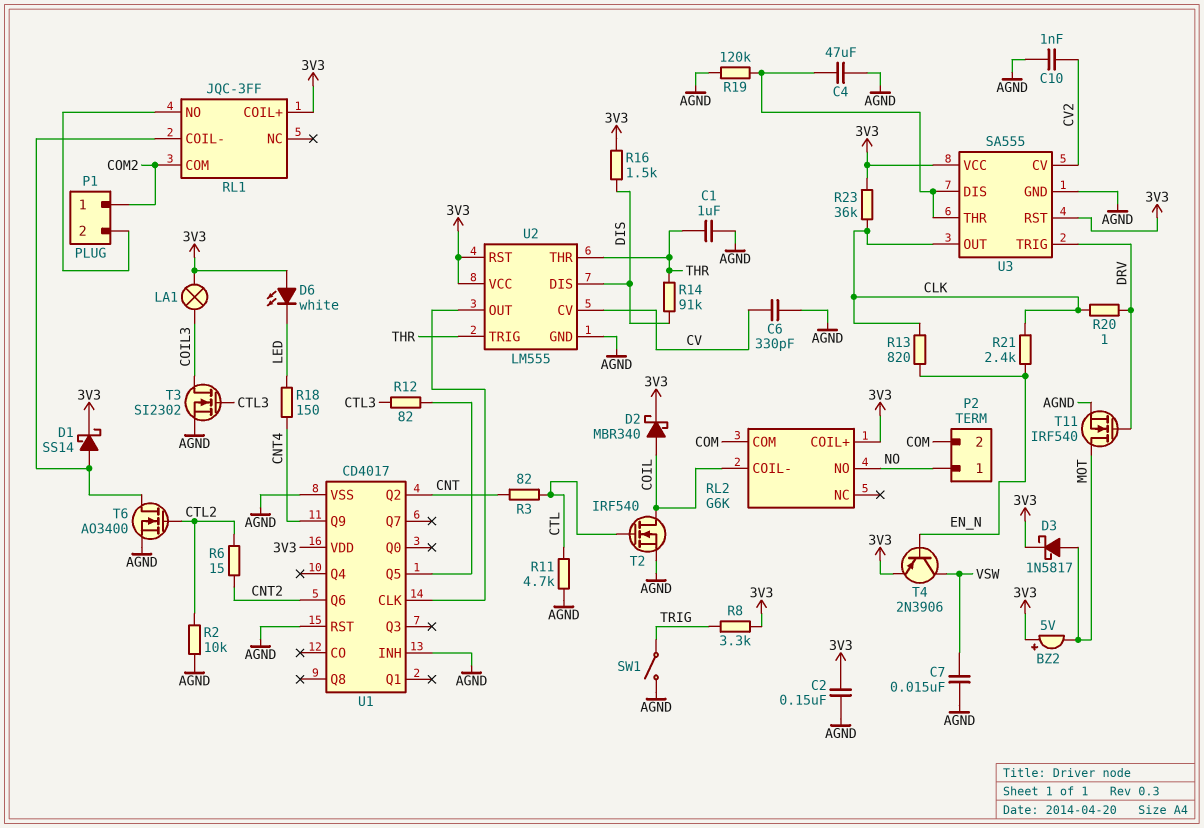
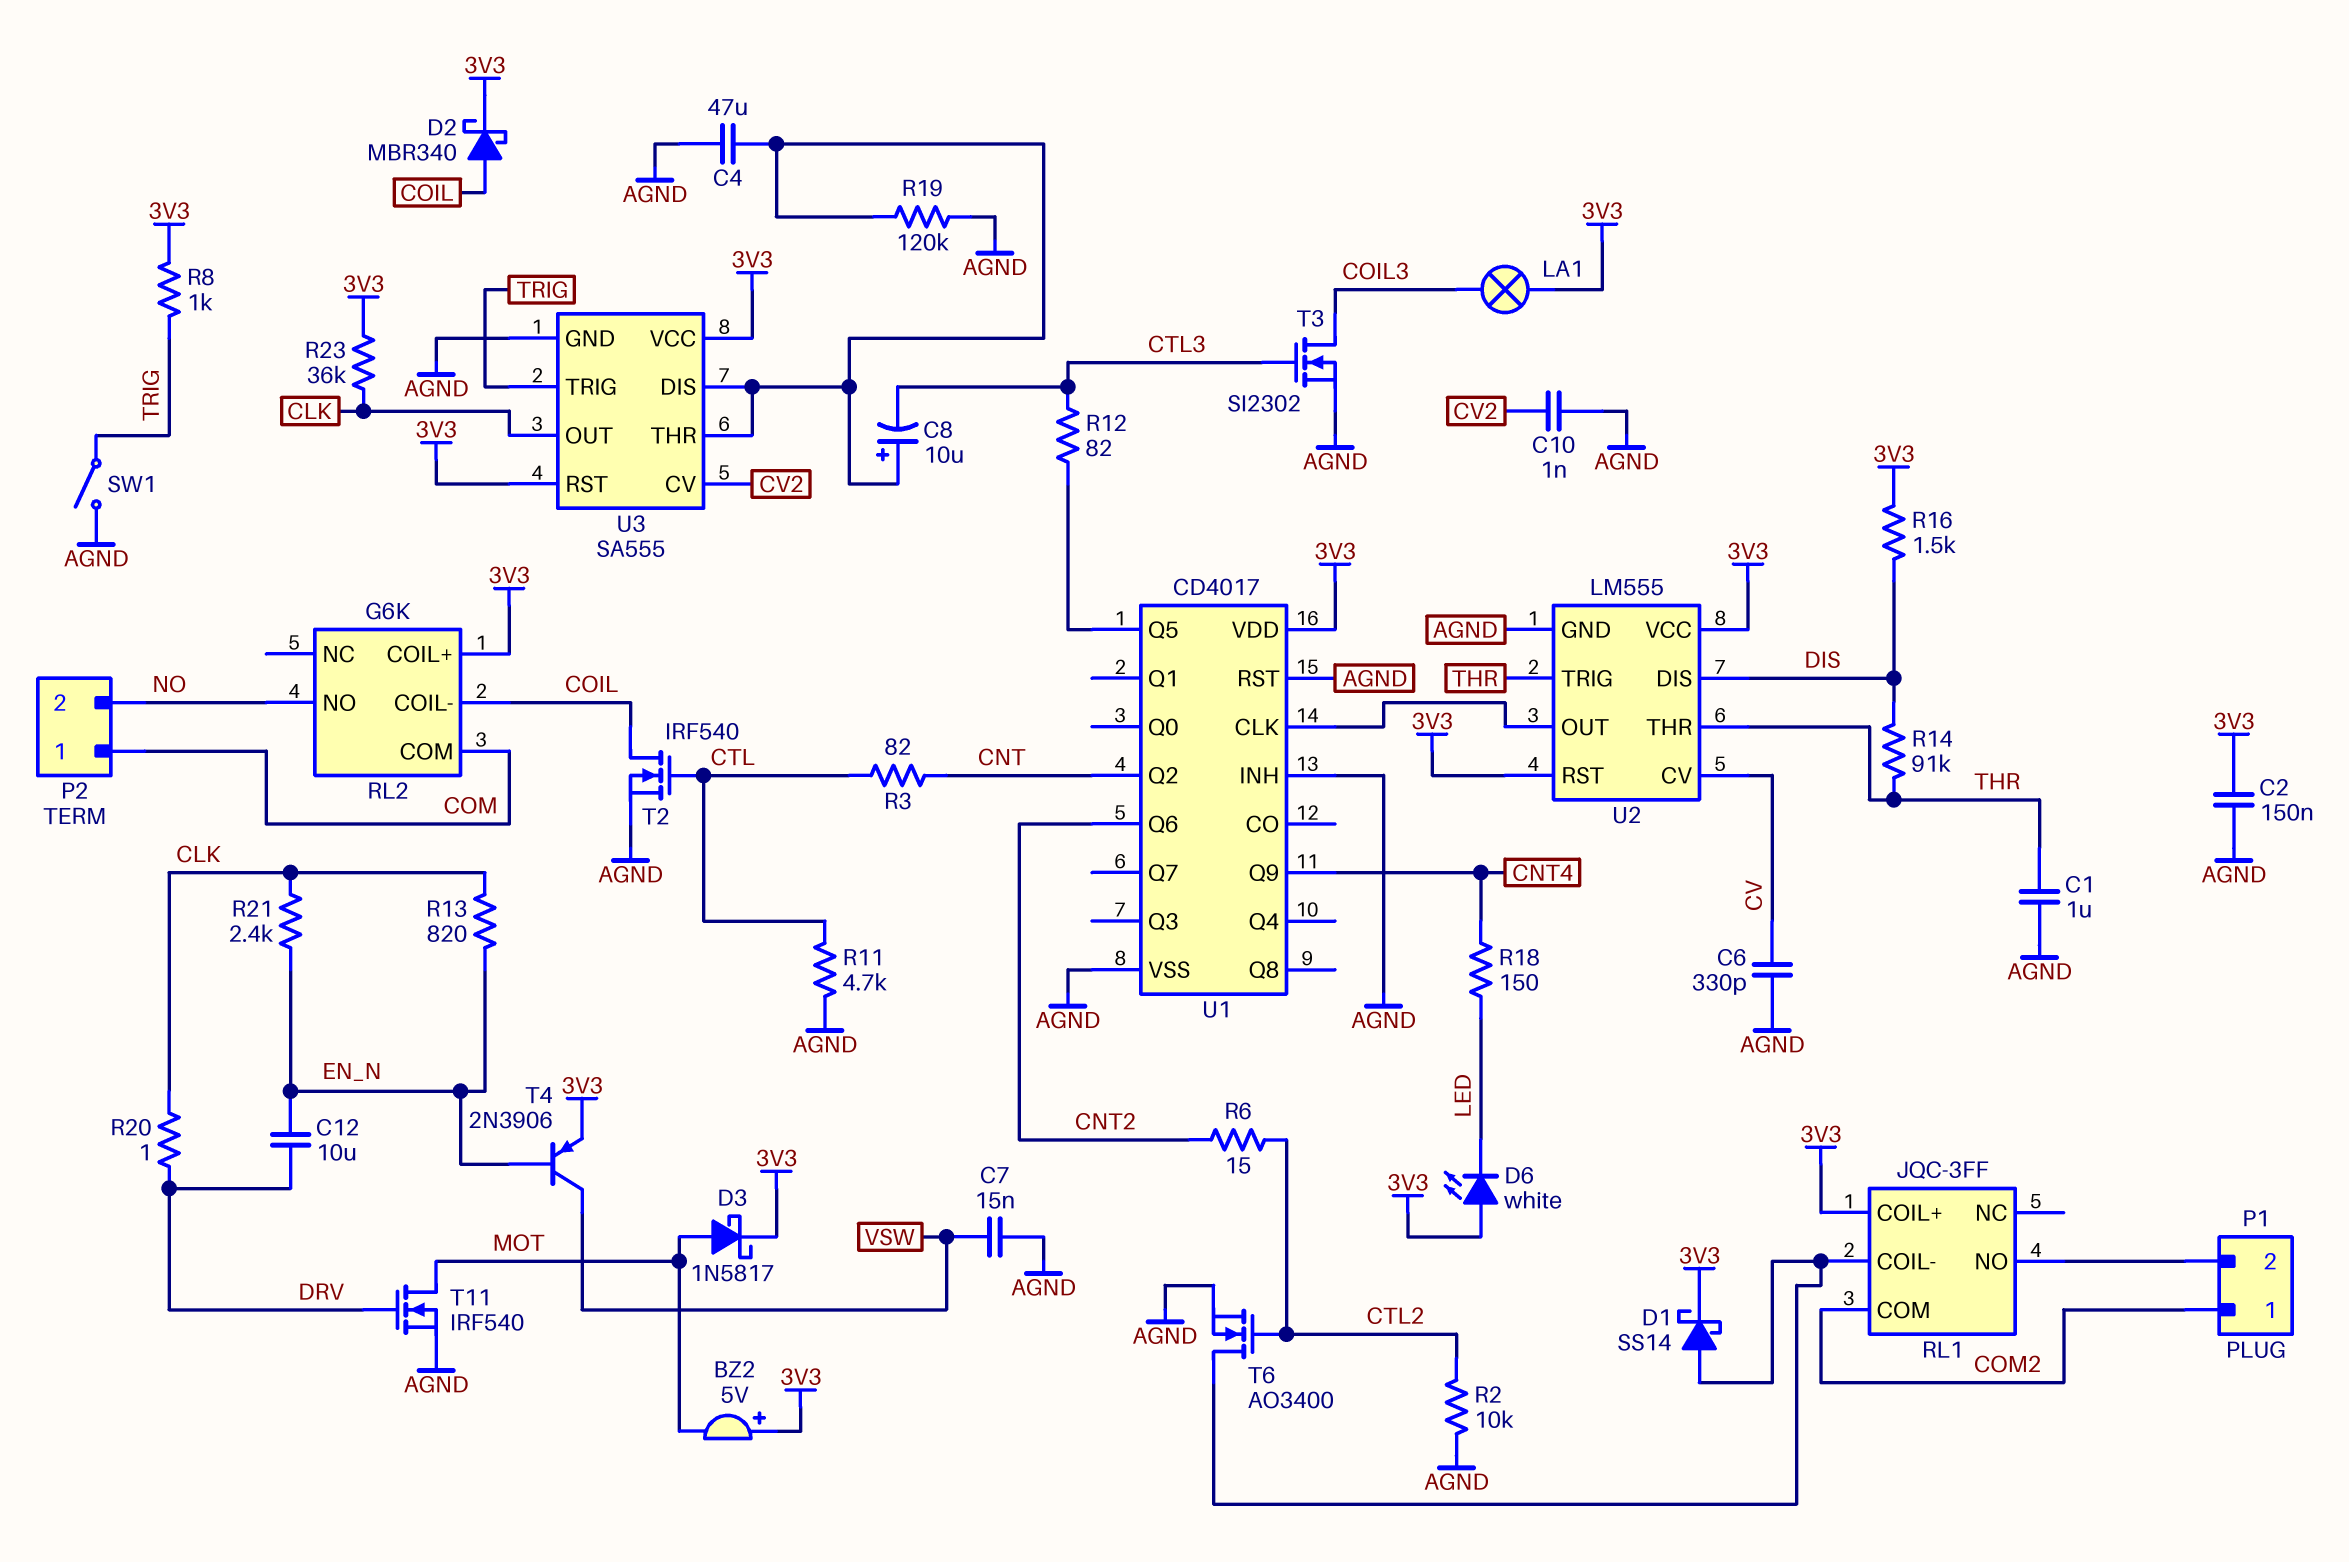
C8: none -> 10uF (plus U3/DIS, minus CTL3)
C12: none -> 10uF (DRV, EN_N)
P2 pin 1: NO -> COM
P2 pin 2: COM -> NO
R8: 3.3k (3V3, TRIG) -> 1k (3V3, TRIG)
U3 pin TRIG: DRV -> TRIG

